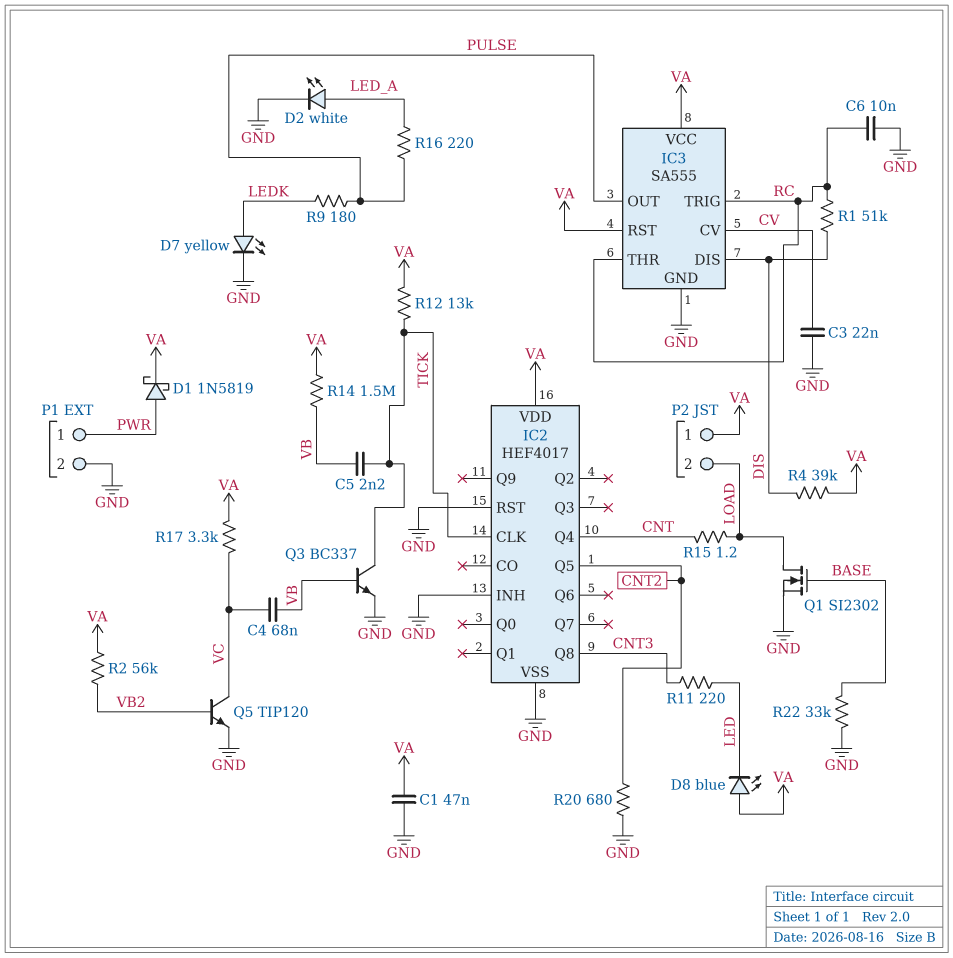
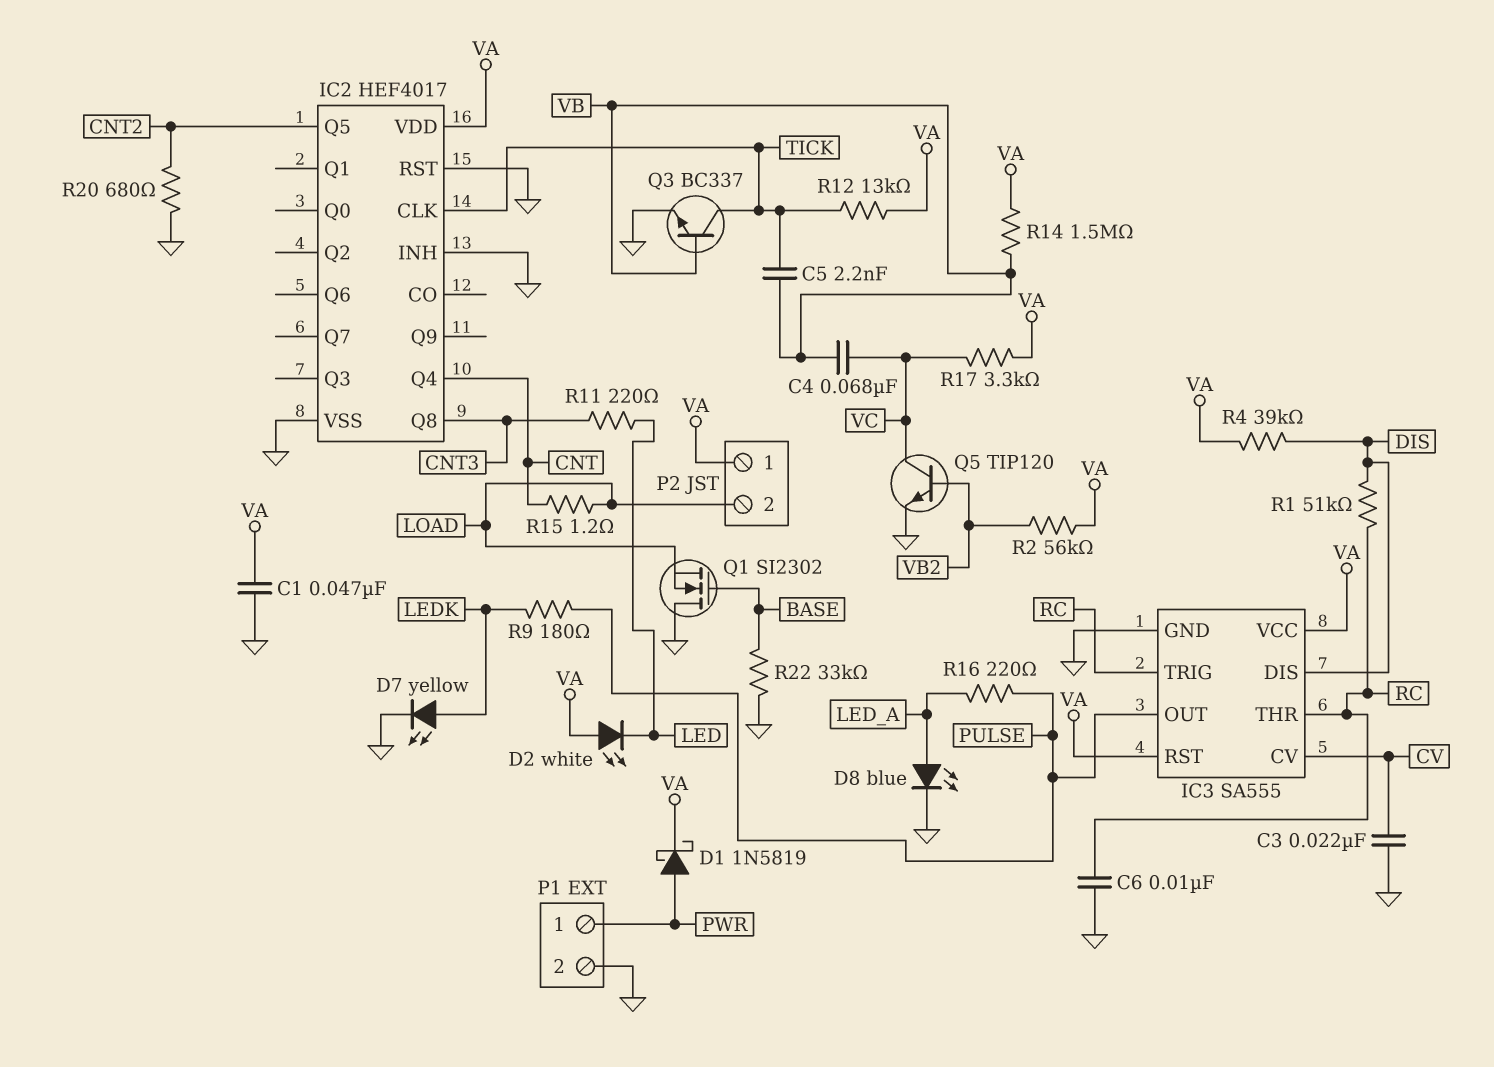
D2: LED white (A LED_A, K GND) -> LED white (A VA, K LED)
D8: LED blue (A VA, K LED) -> LED blue (A LED_A, K GND)
Q1: NMOS SI2302 (G BASE, D LOAD, S GND) -> NMOS SI2302 (G BASE, D GND, S LOAD)

